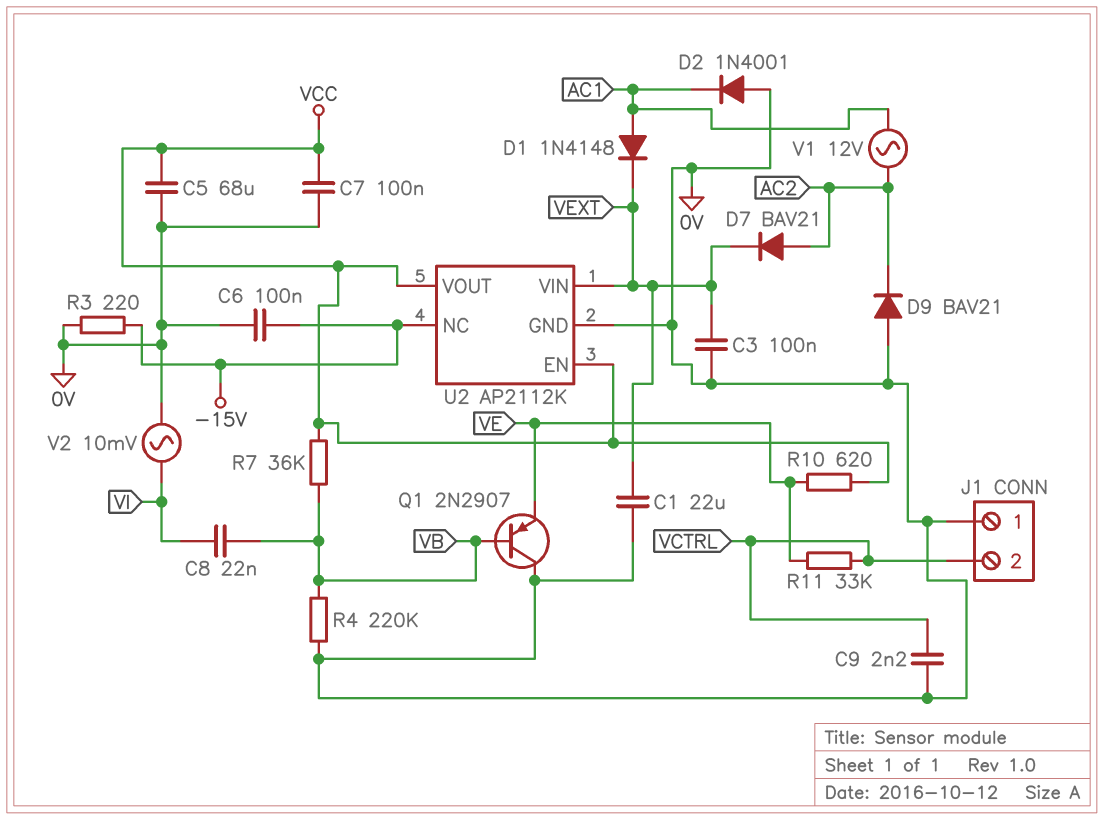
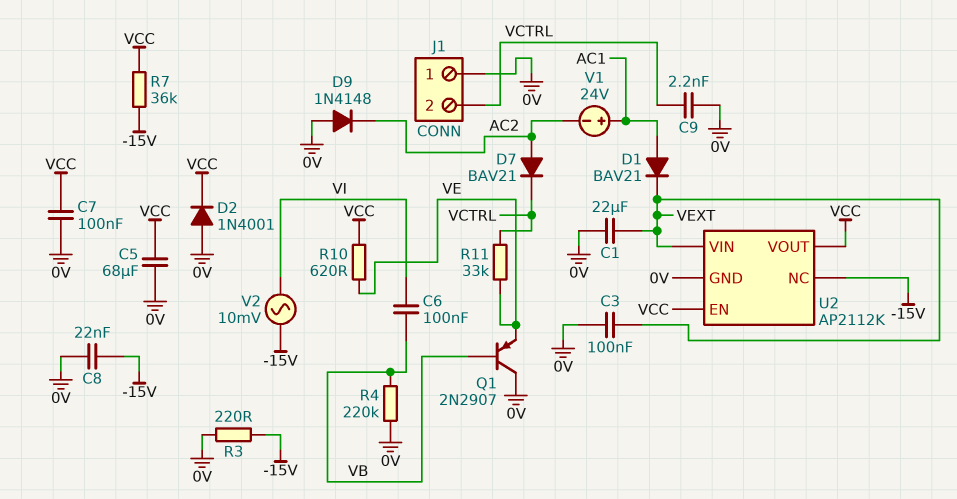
C6: 100nF (-15V, 0V) -> 100nF (VB, VI)
C8: 22nF (VB, VI) -> 22nF (-15V, 0V)
D1: diode 1N4148 (A AC1, K VEXT) -> diode BAV21 (A AC1, K VEXT)
D2: diode 1N4001 (A 0V, K AC1) -> diode 1N4001 (A 0V, K VCC)
D7: diode BAV21 (A AC2, K VEXT) -> diode BAV21 (A AC2, K VCTRL)
D9: diode BAV21 (A 0V, K AC2) -> diode 1N4148 (A 0V, K AC2)
R7: 36k (VB, VCC) -> 36k (-15V, VCC)
V1: AC 12V (AC1, AC2) -> 24V (plus AC1, minus AC2)
V2: AC 10mV (0V, VI) -> AC 10mV (-15V, VI)

